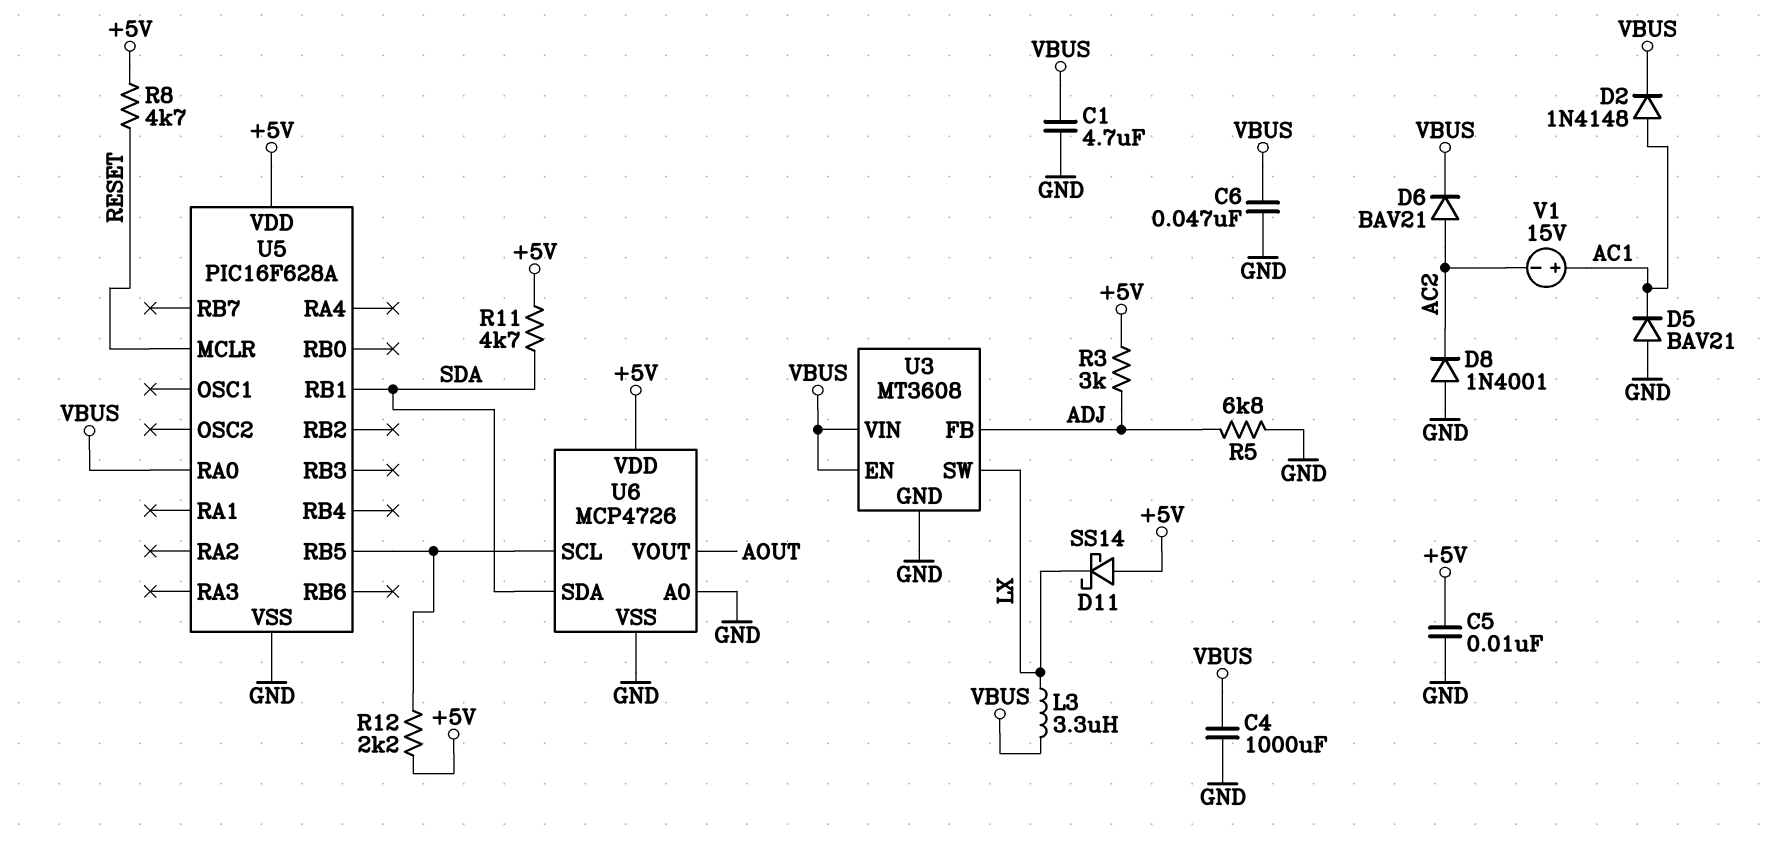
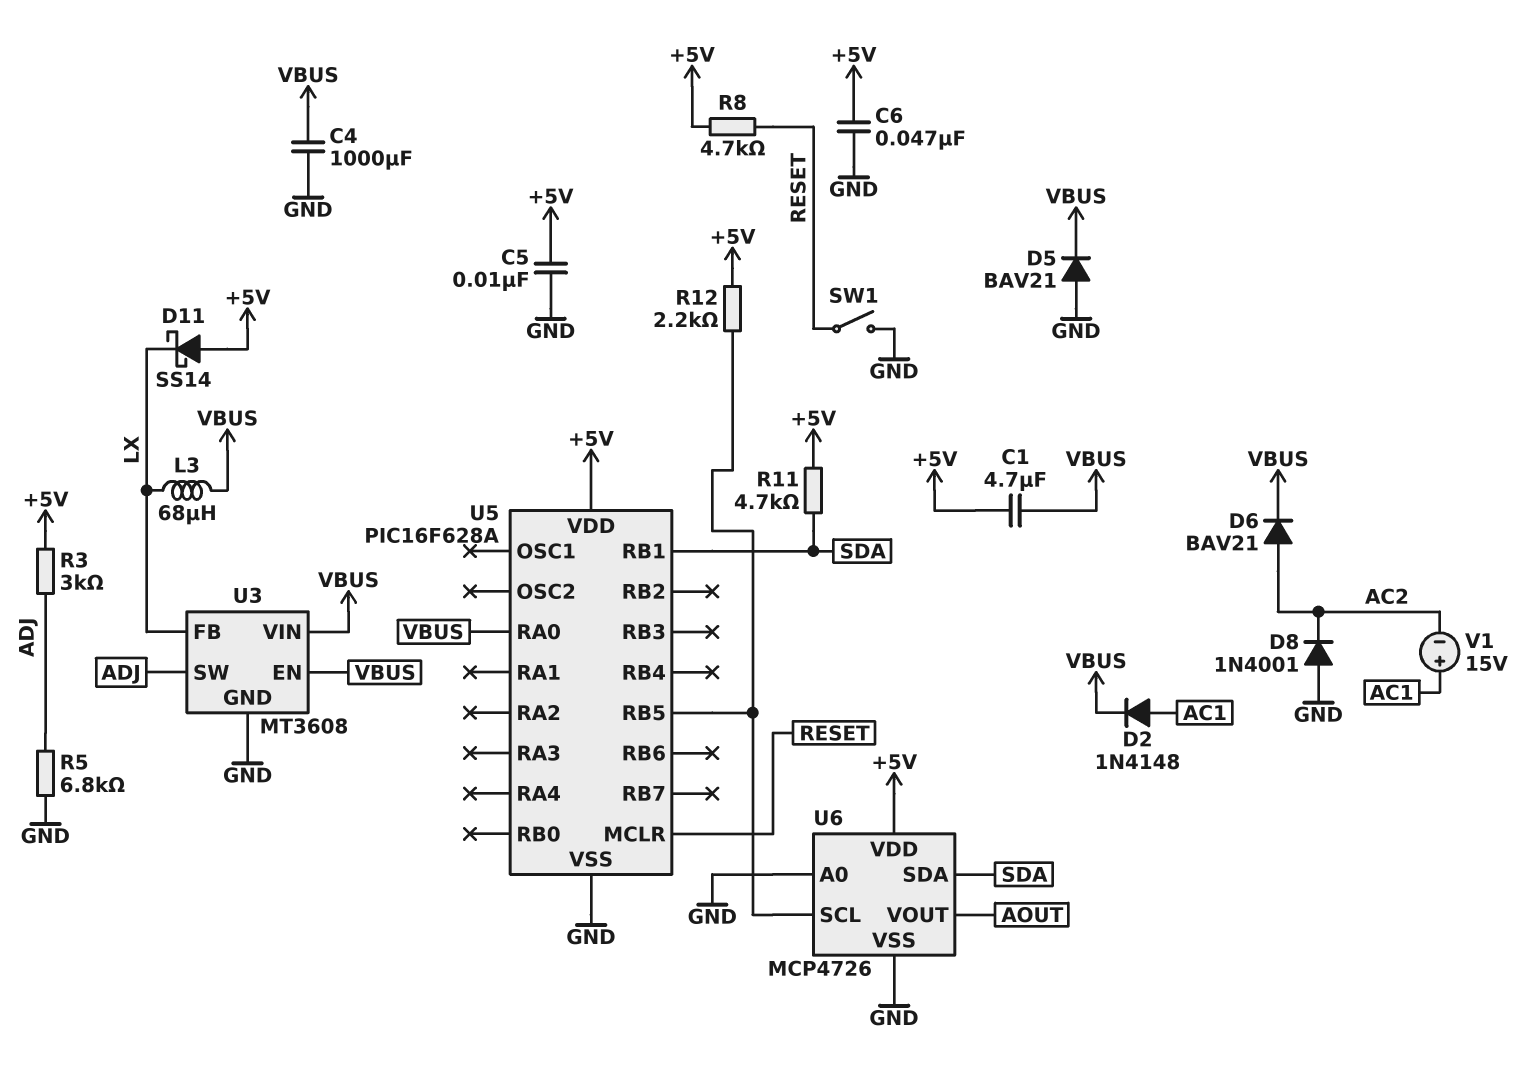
C1: 4.7uF (GND, VBUS) -> 4.7uF (+5V, VBUS)
C6: 47nF (GND, VBUS) -> 47nF (+5V, GND)
D5: diode BAV21 (A GND, K AC1) -> diode BAV21 (A GND, K VBUS)
L3: 3.3uH (LX, VBUS) -> 68uH (LX, VBUS)
SW1: none -> switch (GND, RESET)
U3 pin FB: ADJ -> LX
U3 pin SW: LX -> ADJ

